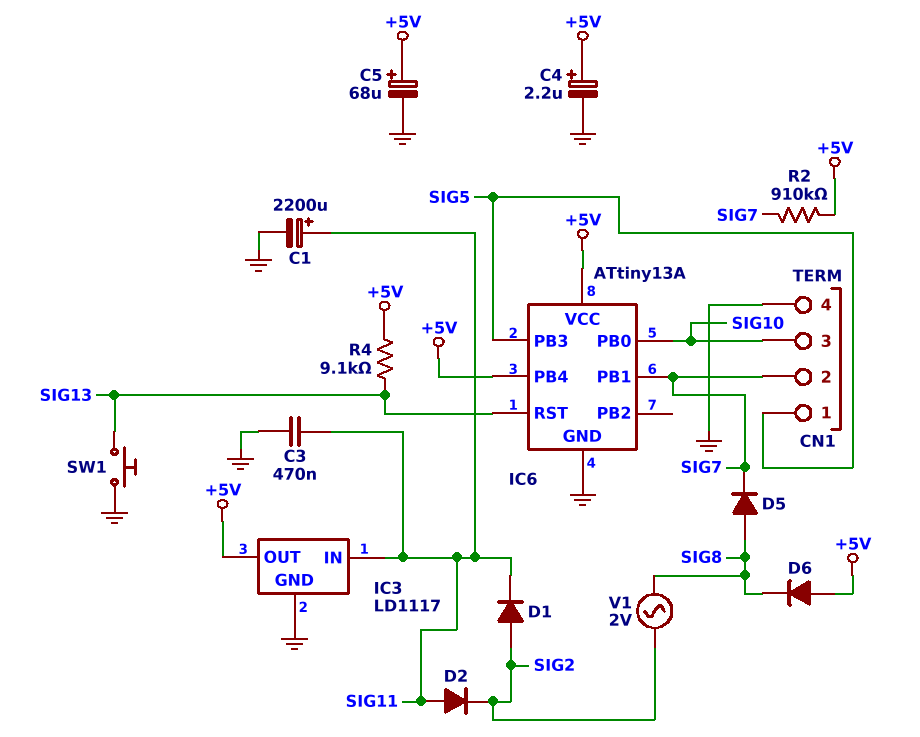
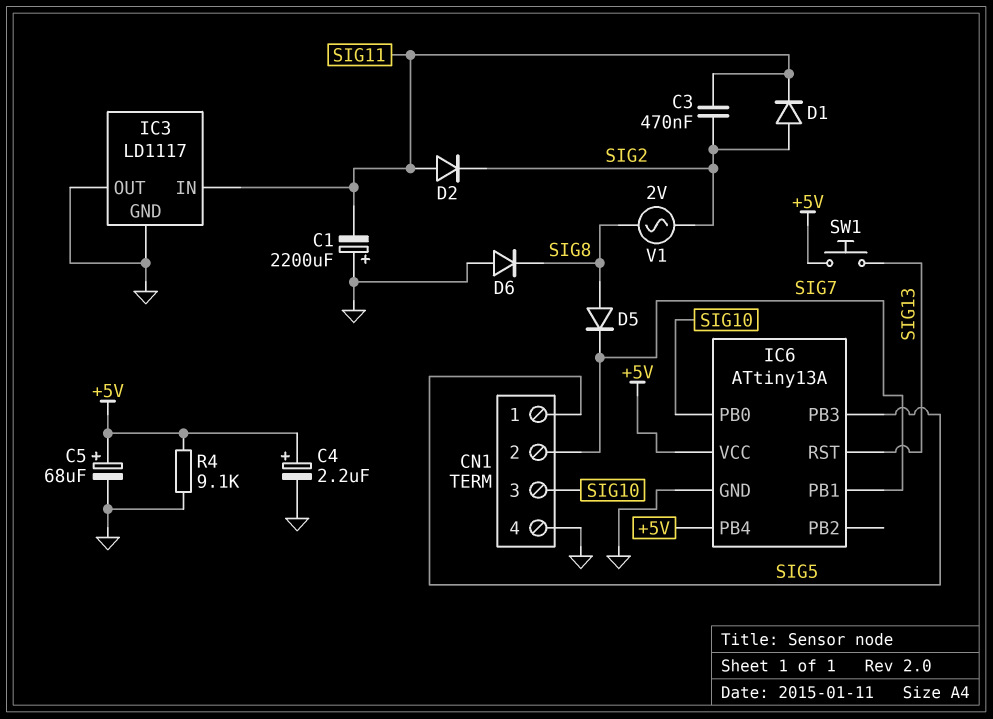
C1: 2200uF (plus SIG11, minus GND) -> 2200uF (plus GND, minus SIG11)
C3: 470nF (GND, SIG11) -> 470nF (SIG2, SIG11)
D6: diode (A +5V, K SIG8) -> diode (A GND, K SIG8)
IC3 pin OUT: +5V -> GND
R2: 910k (+5V, SIG7) -> none
R4: 9.1k (+5V, SIG13) -> 9.1k (+5V, GND)
SW1: button (GND, SIG13) -> button (+5V, SIG13)

